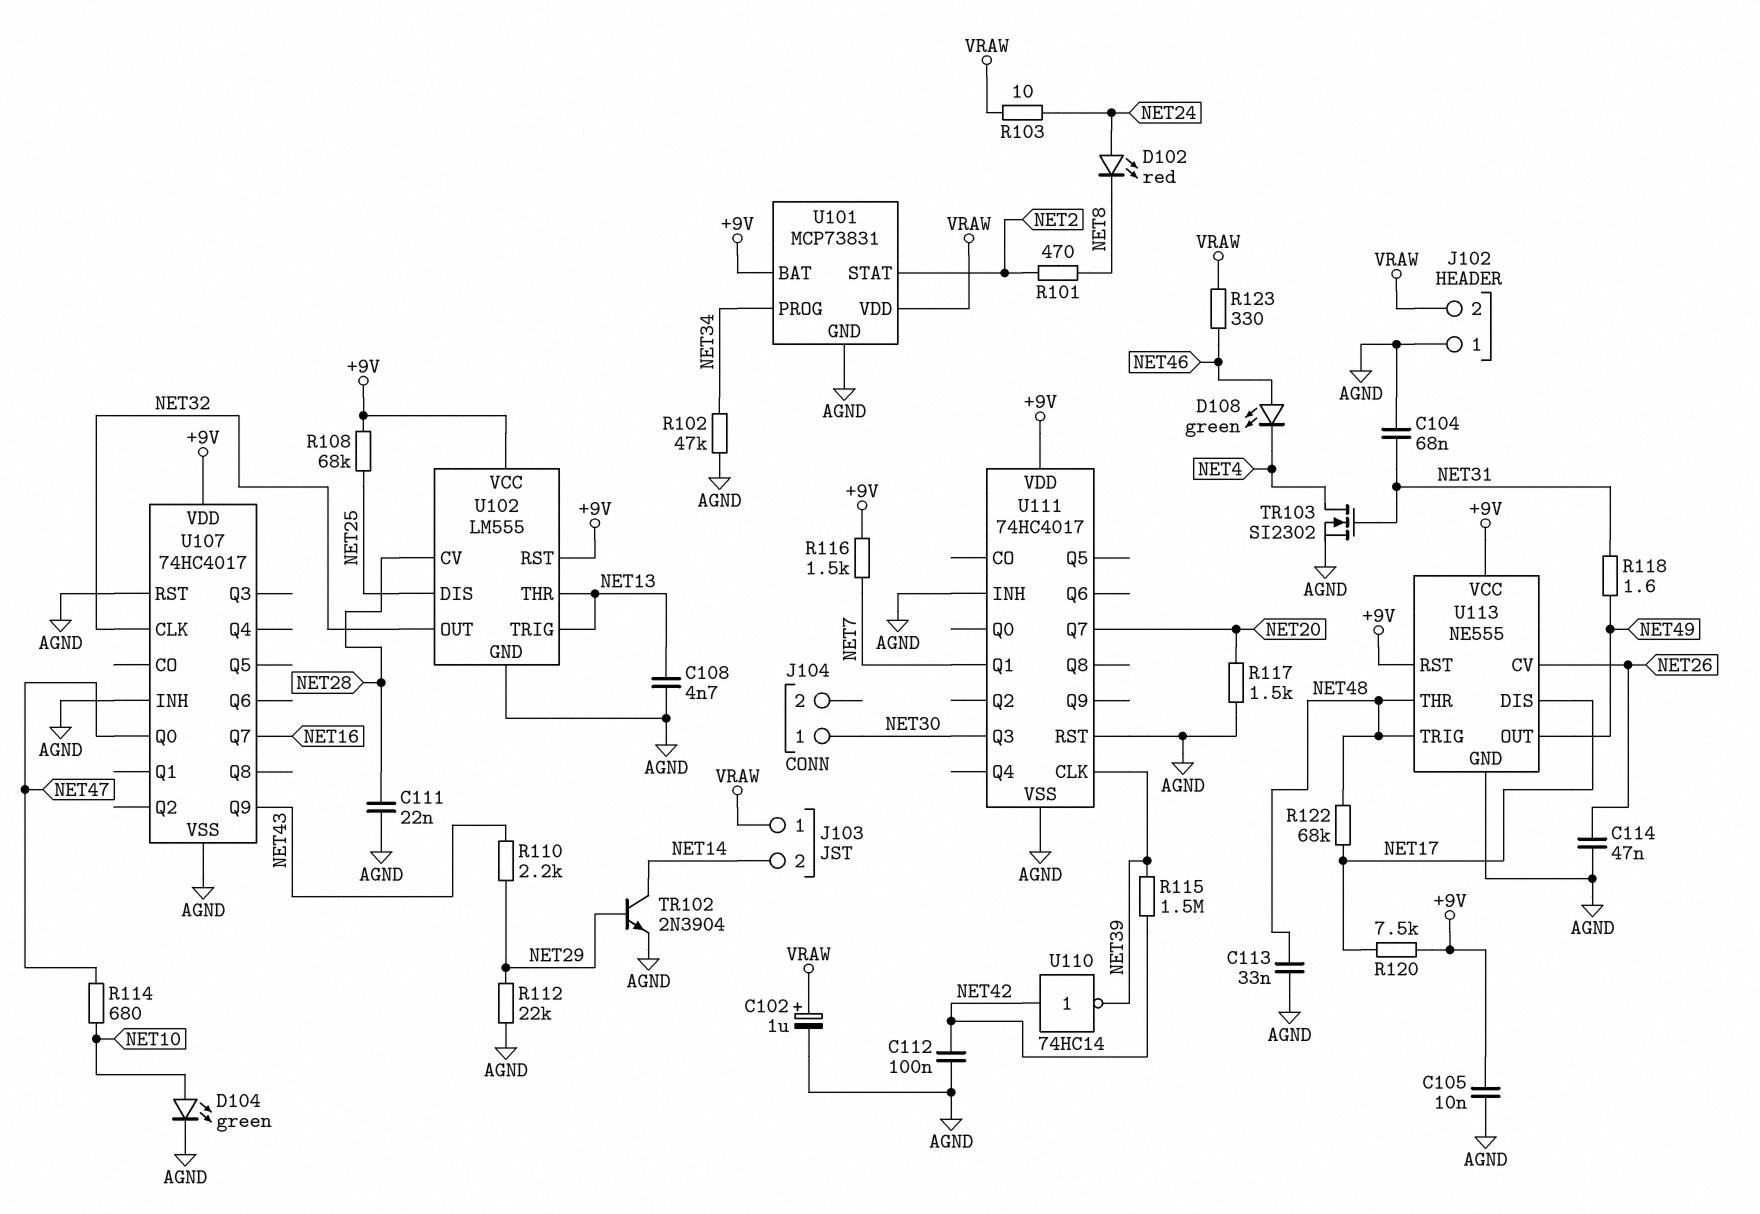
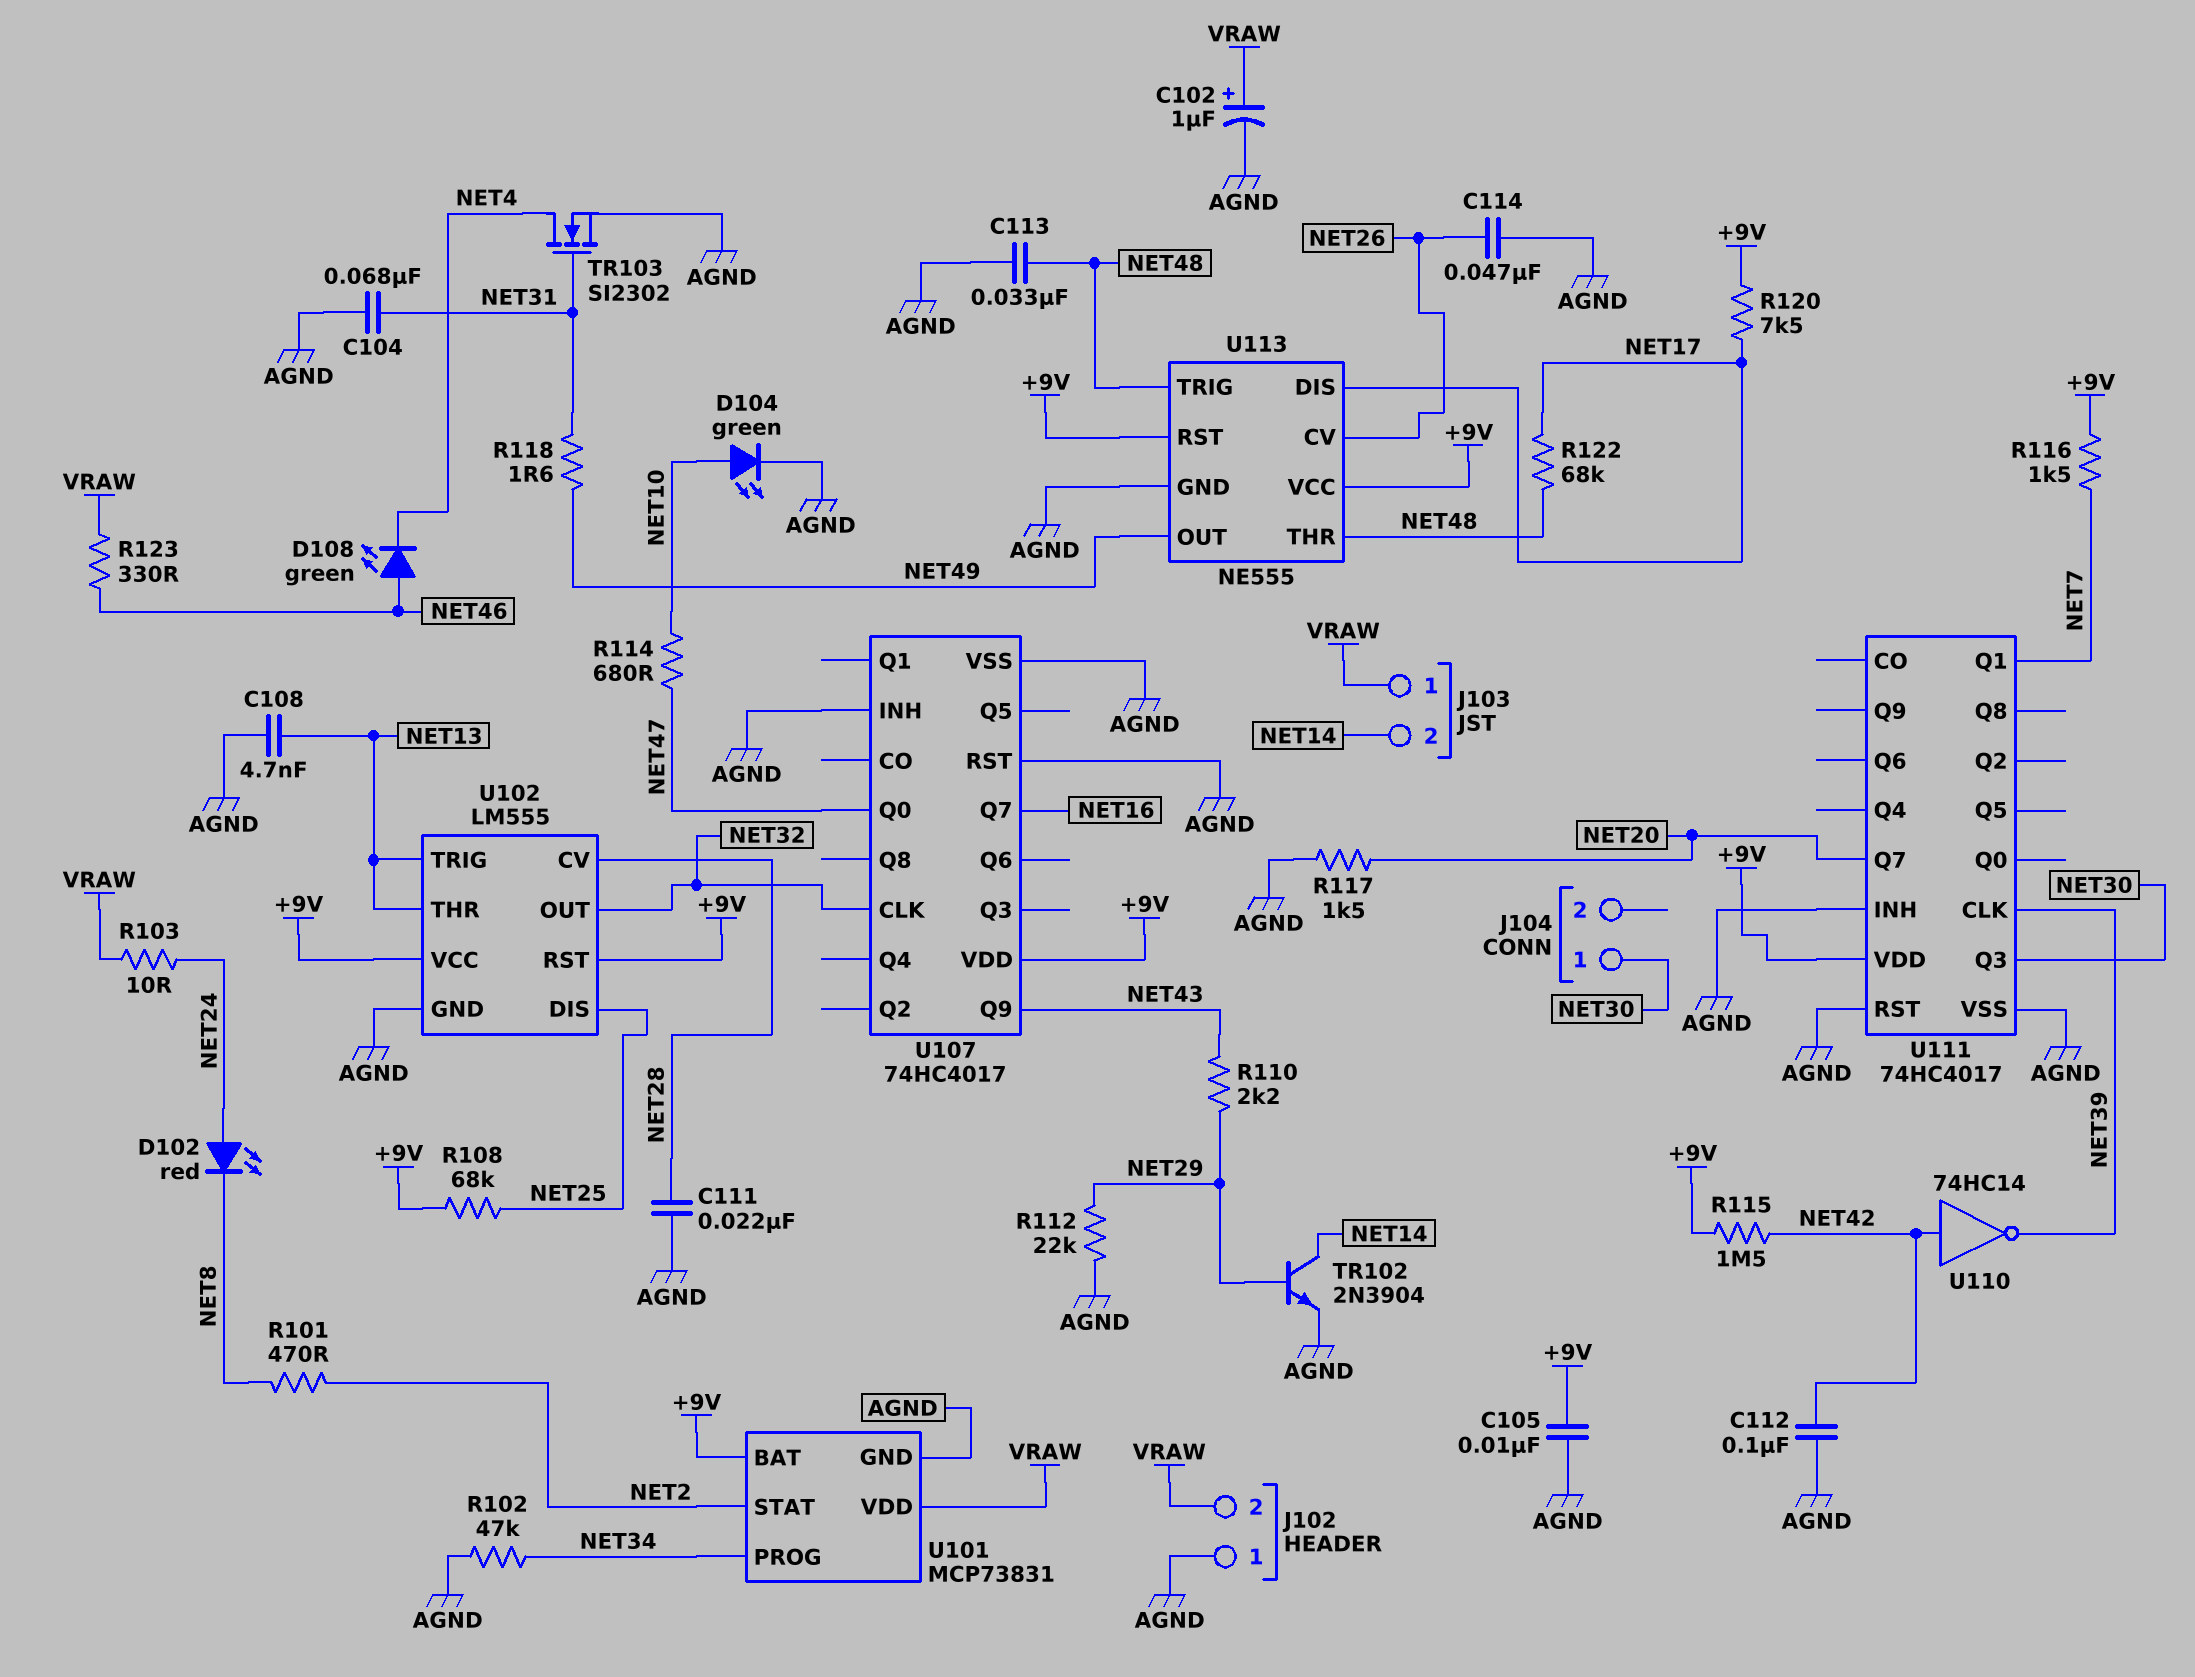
R115: 1.5M (NET39, NET42) -> 1.5M (+9V, NET42)

